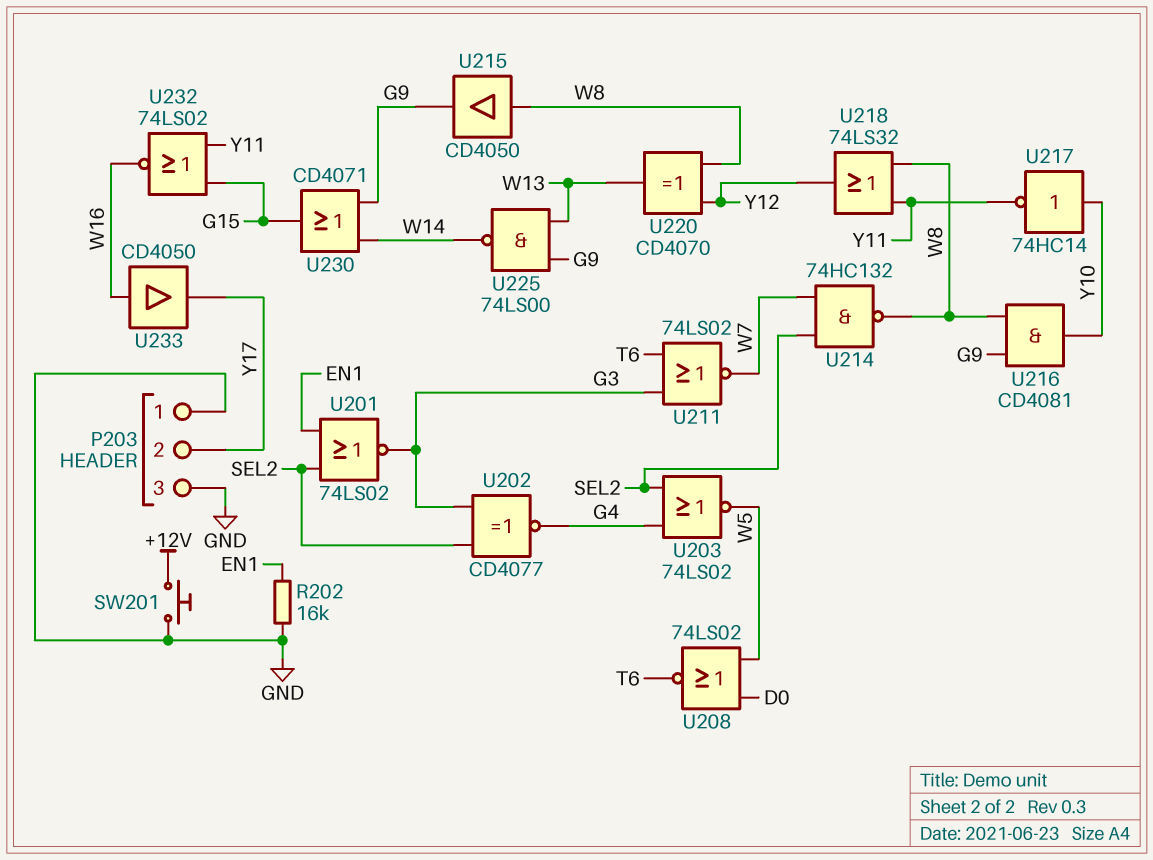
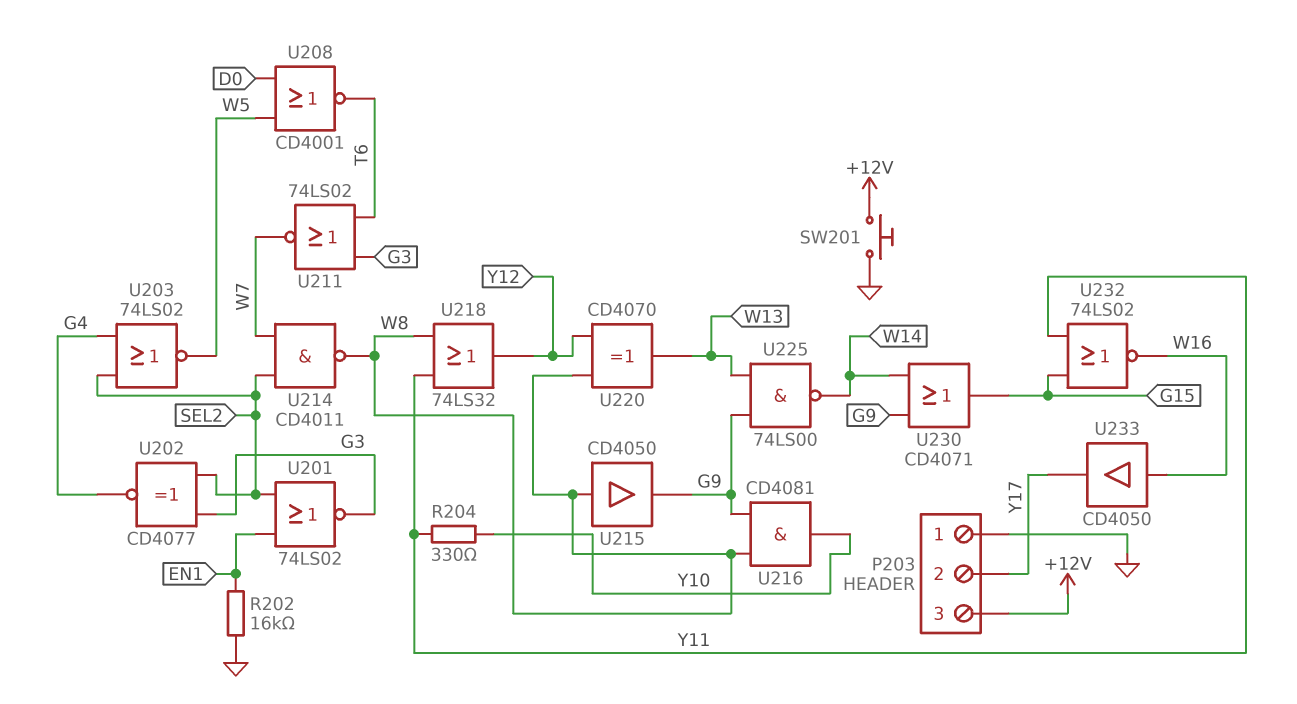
P203 pin 3: GND -> +12V
R204: none -> 330 (Y10, Y11)
U208: NOR 74LS02 (in D0, in W5, out T6) -> NOR CD4001 (in D0, in W5, out T6)
U214: NAND 74HC132 (in SEL2, in W7, out W8) -> NAND CD4011 (in SEL2, in W7, out W8)
U217: NOT 74HC14 (in Y10, out Y11) -> none

